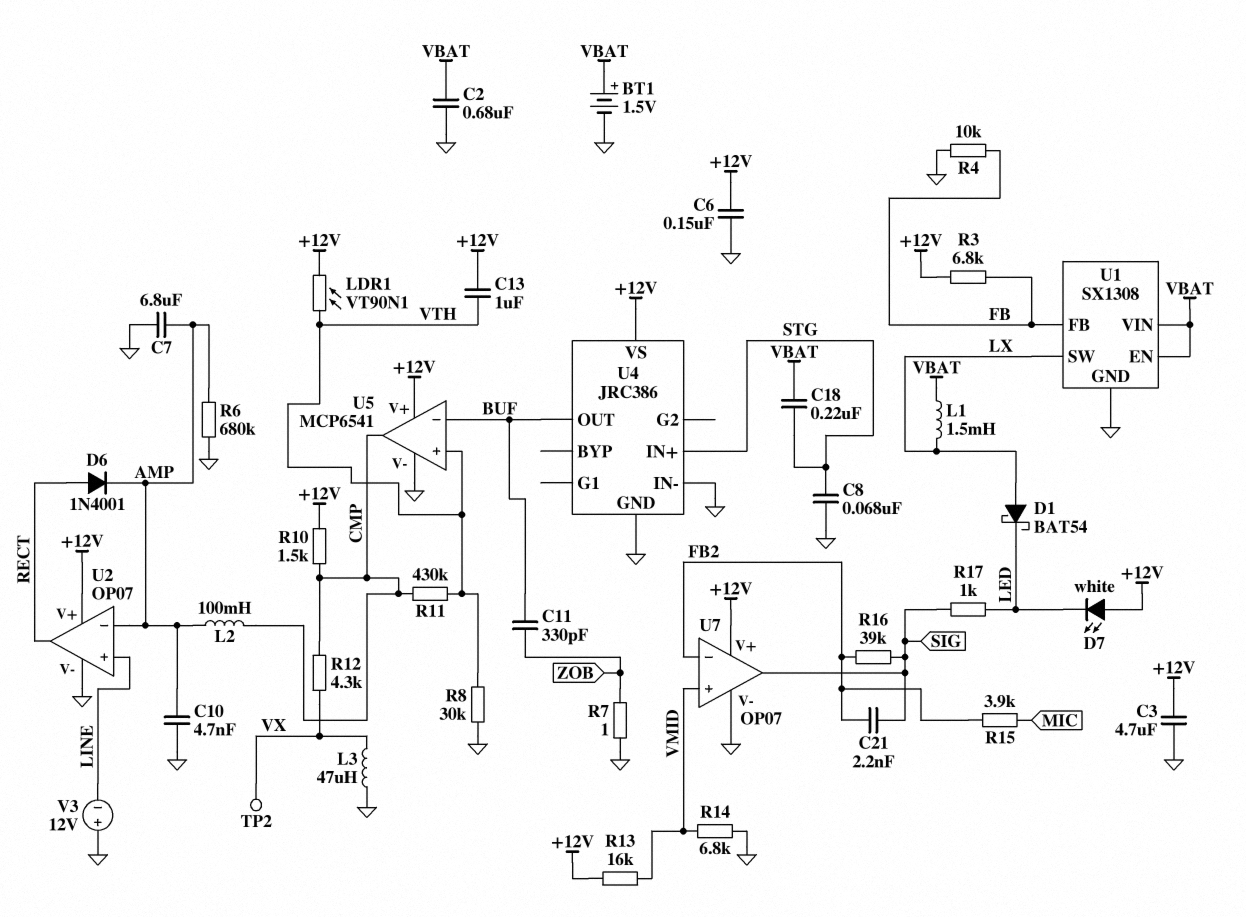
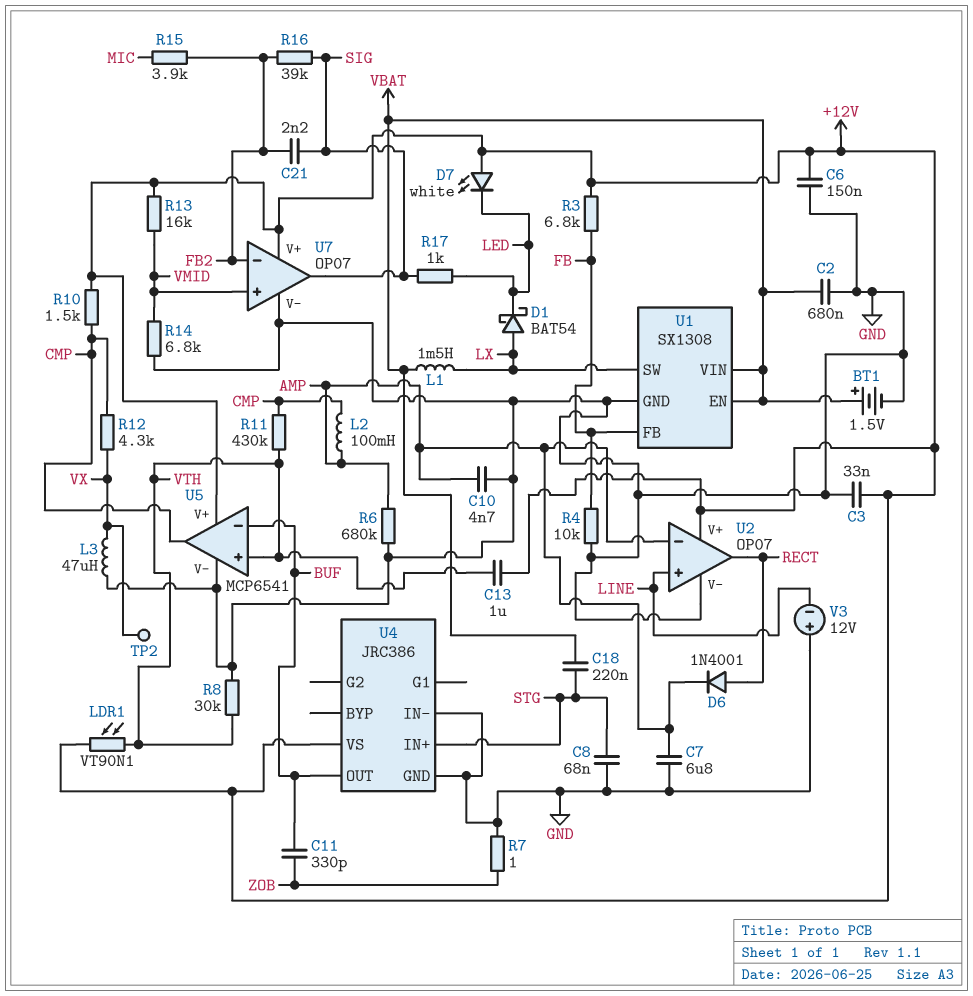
C3: 4.7uF (+12V, GND) -> 33nF (+12V, GND)

